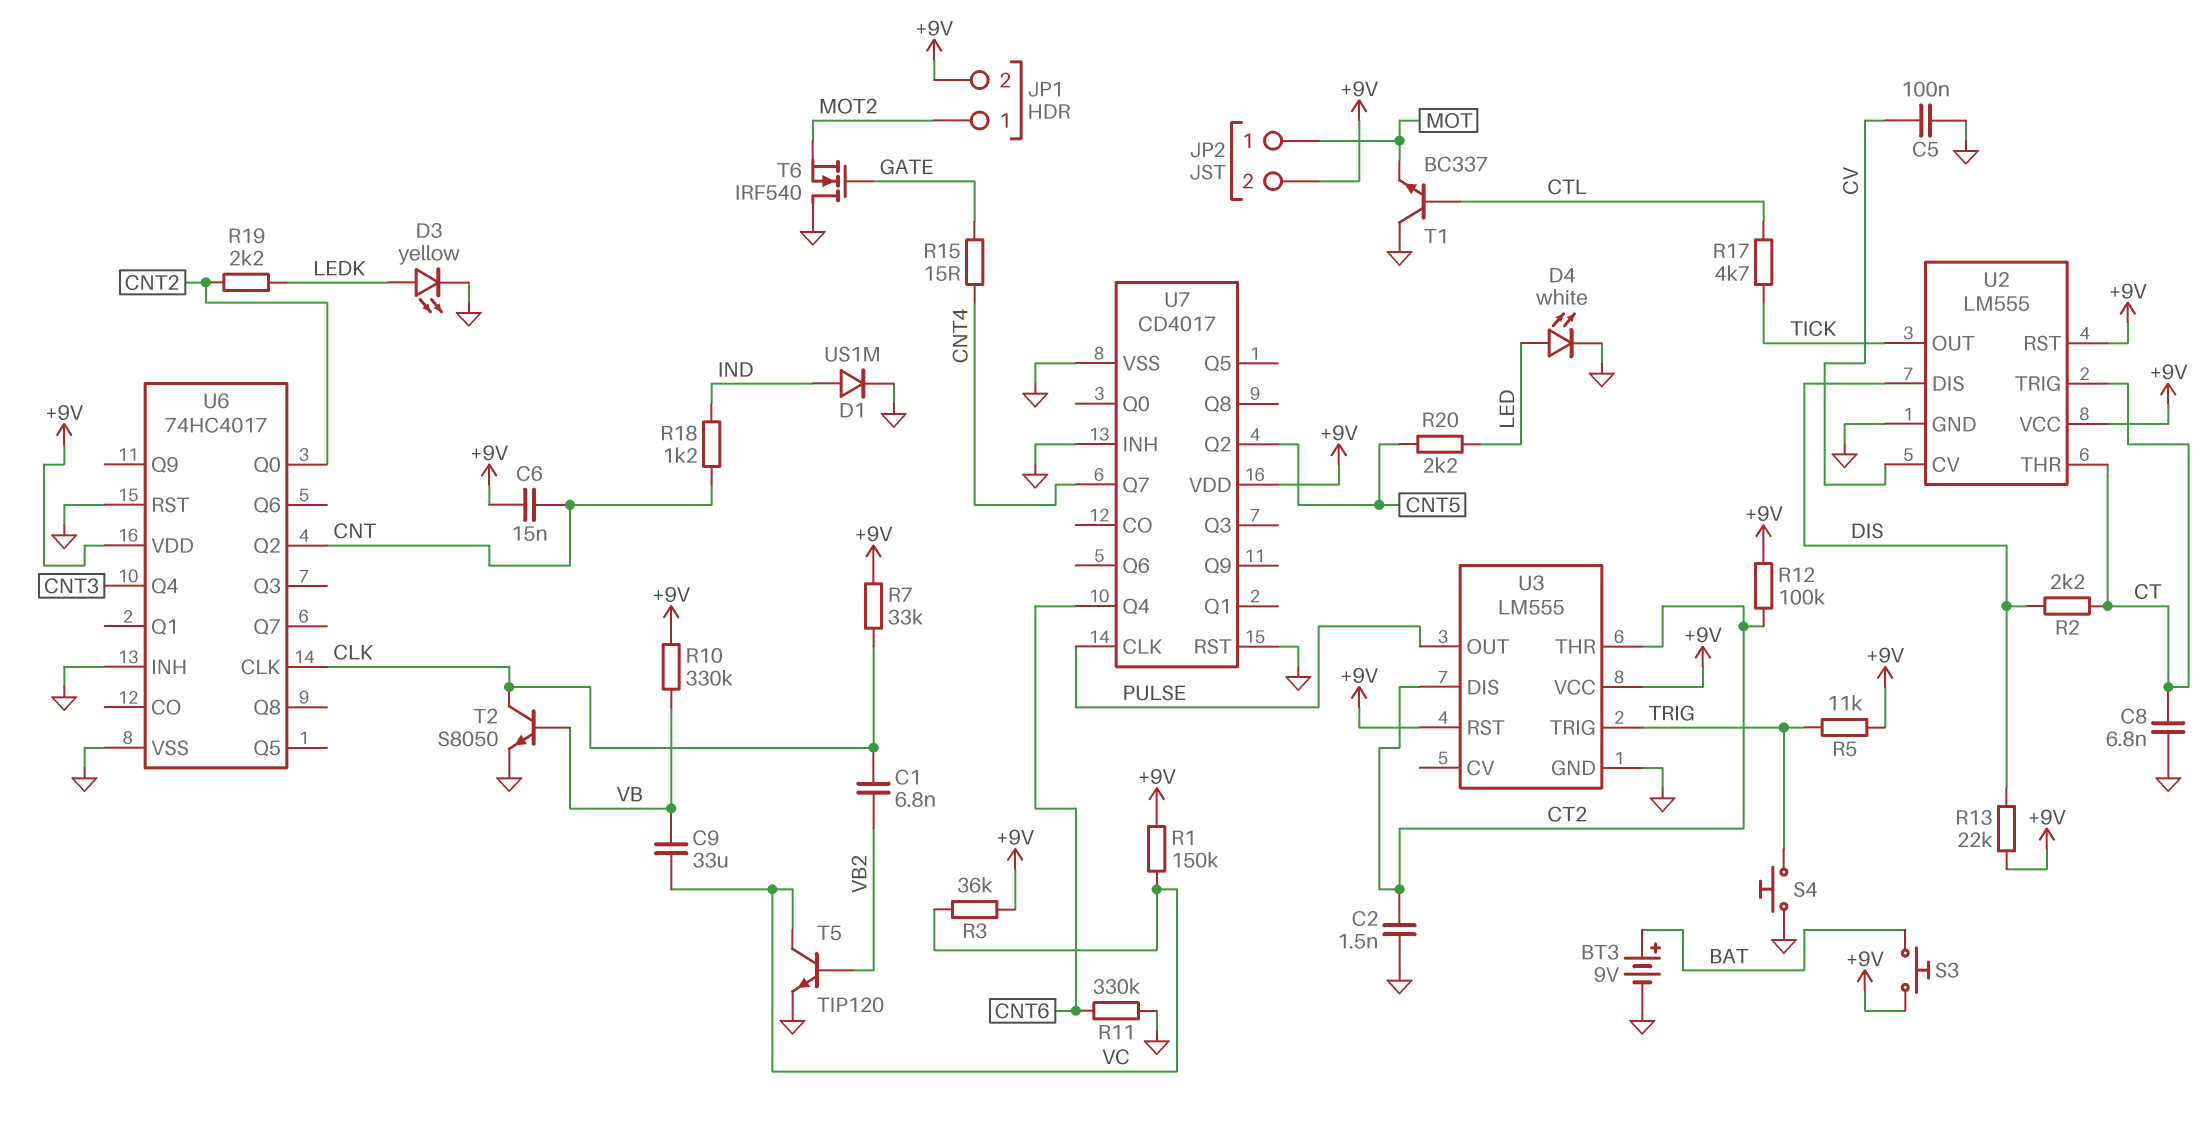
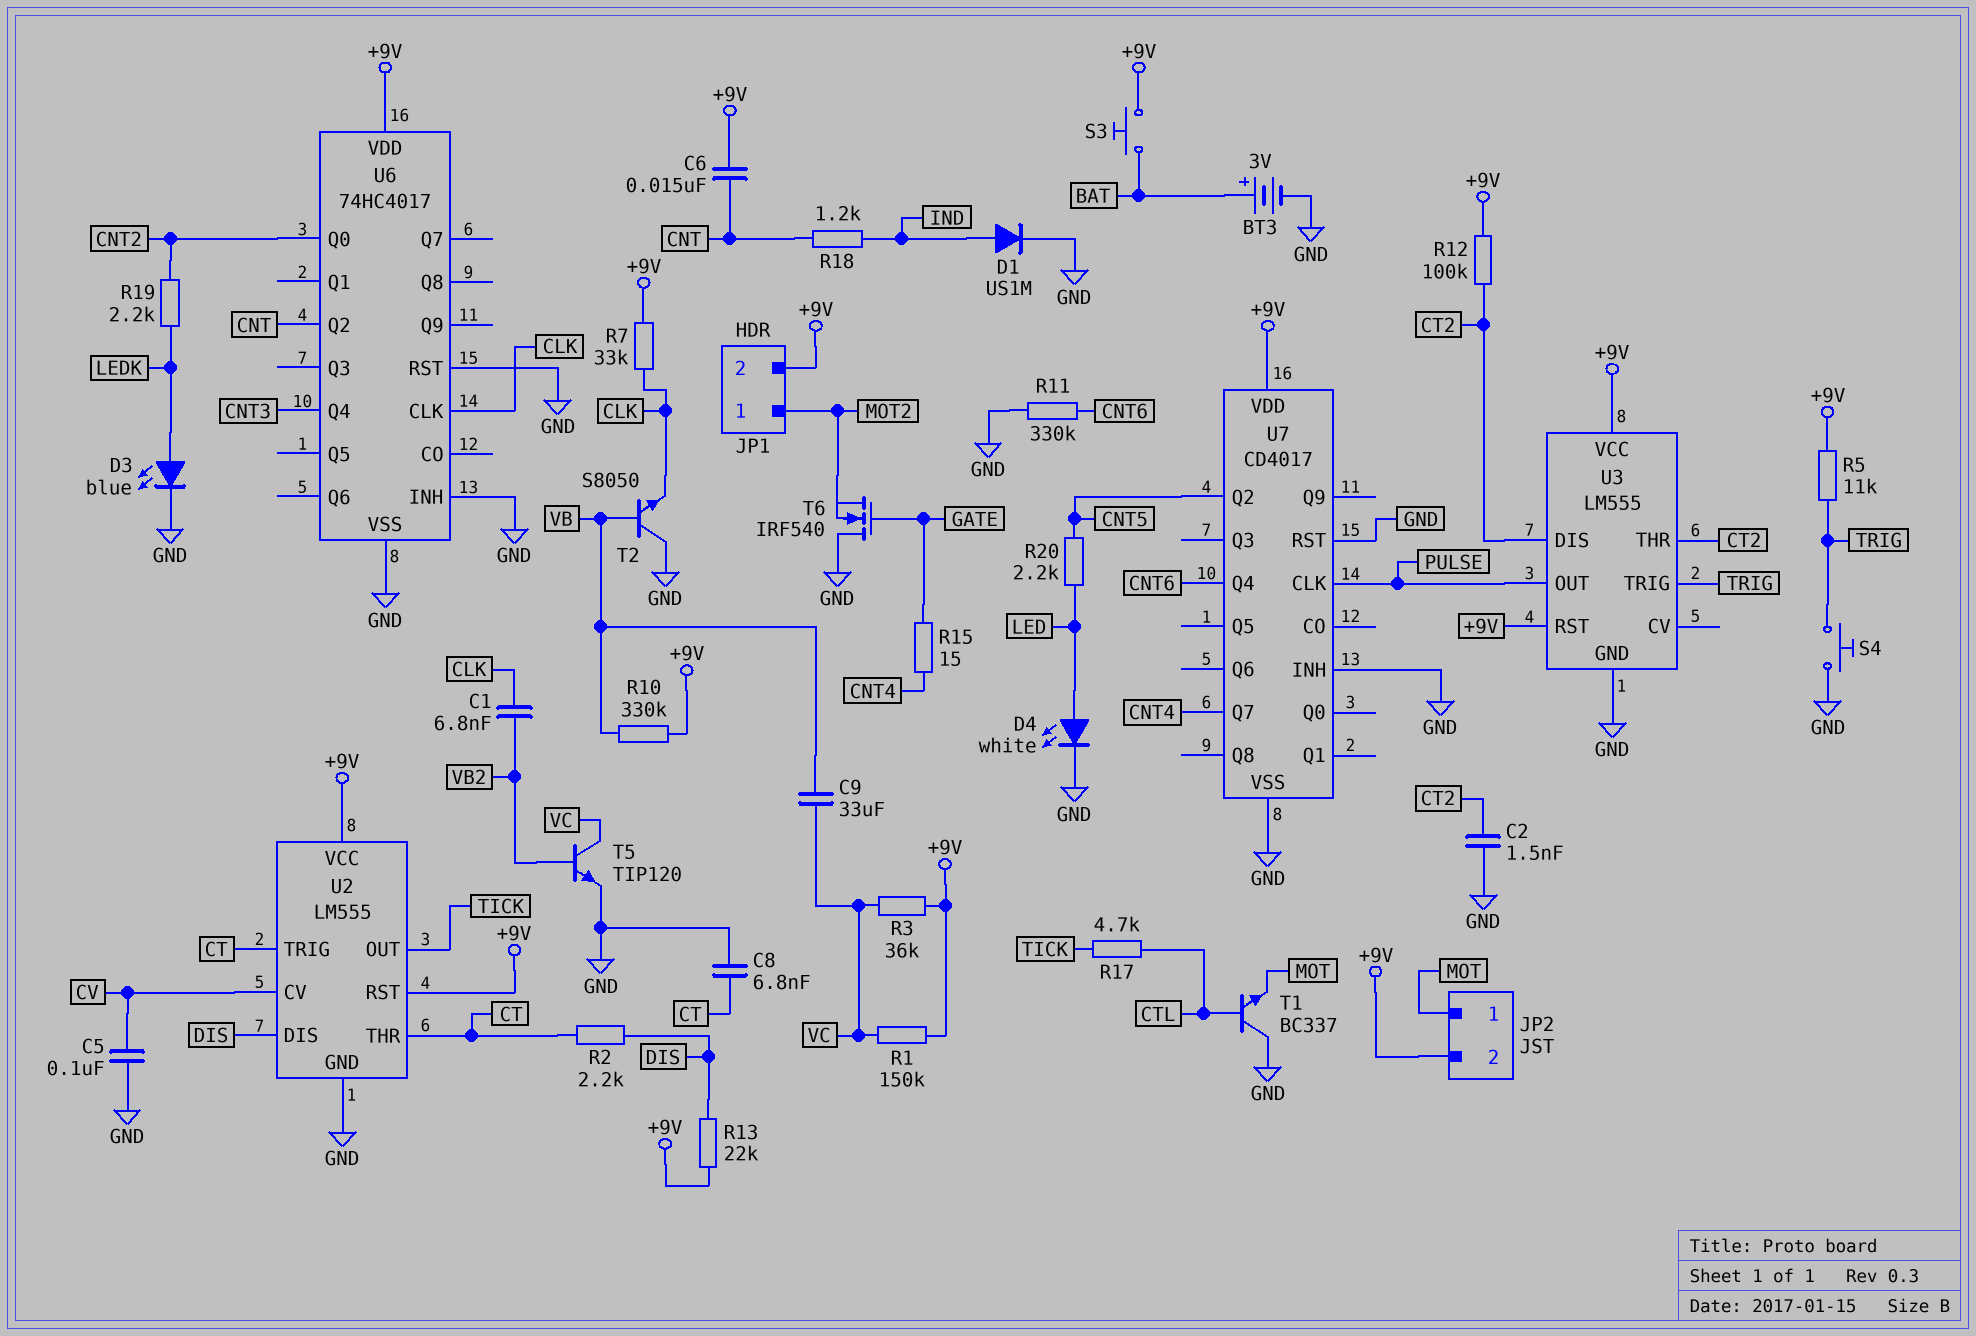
BT3: 9V (plus BAT, minus GND) -> 3V (plus BAT, minus GND)
D3: LED yellow (A LEDK, K GND) -> LED blue (A LEDK, K GND)
T2: NPN S8050 (B VB, C CLK, E GND) -> NPN S8050 (B VB, C GND, E CLK)

